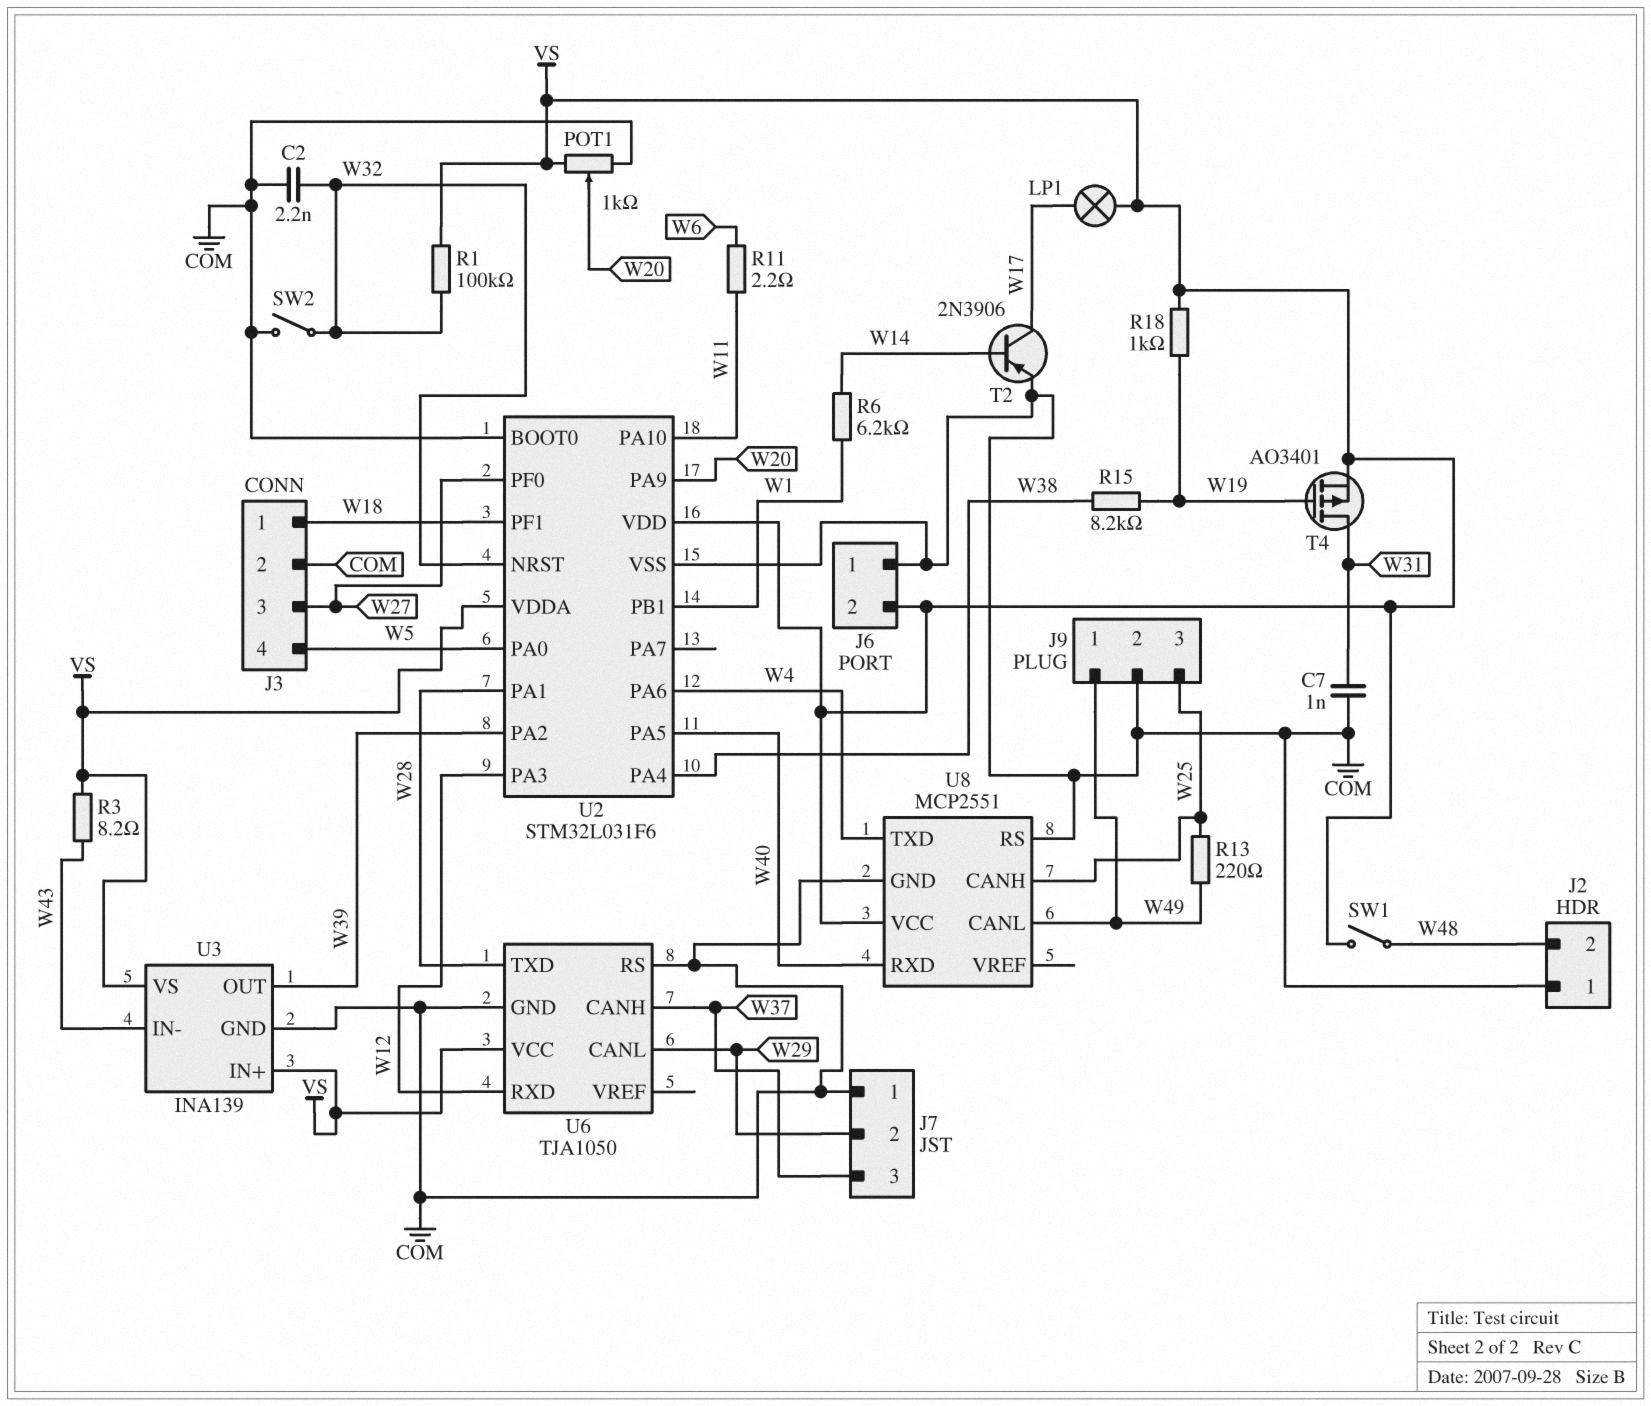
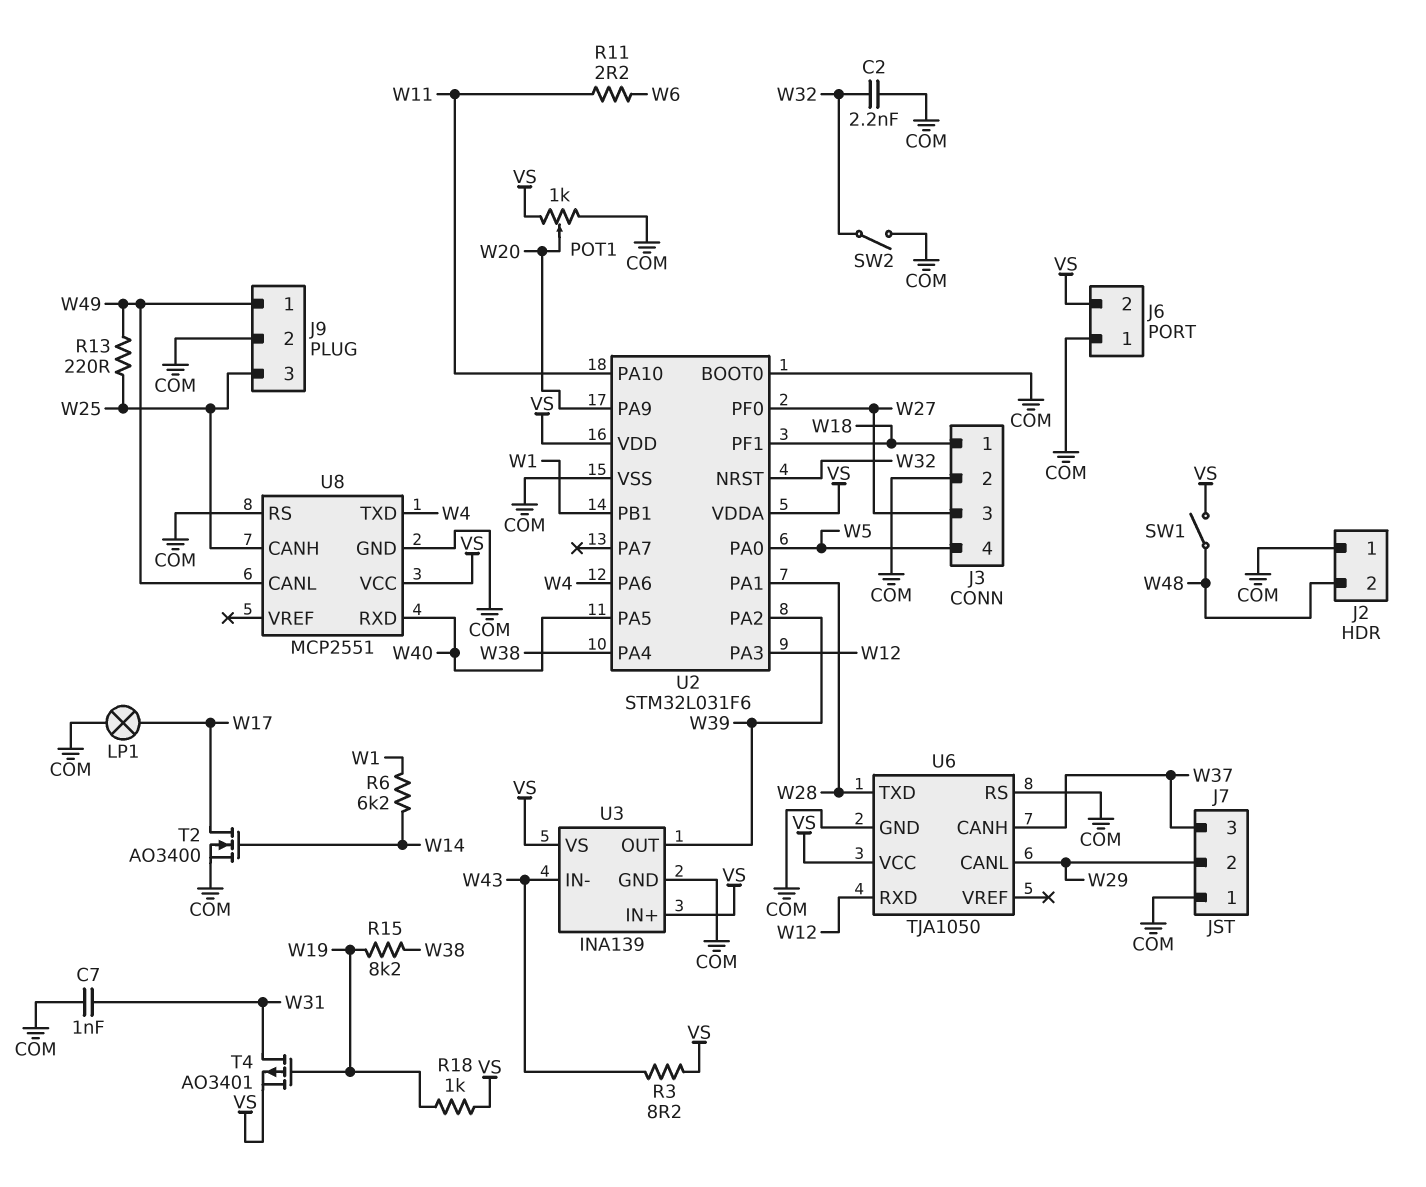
LP1: lamp (VS, W17) -> lamp (COM, W17)
R1: 100k (VS, W32) -> none
T2: PNP 2N3906 (B W14, C W17, E COM) -> NMOS AO3400 (G W14, D W17, S COM)

